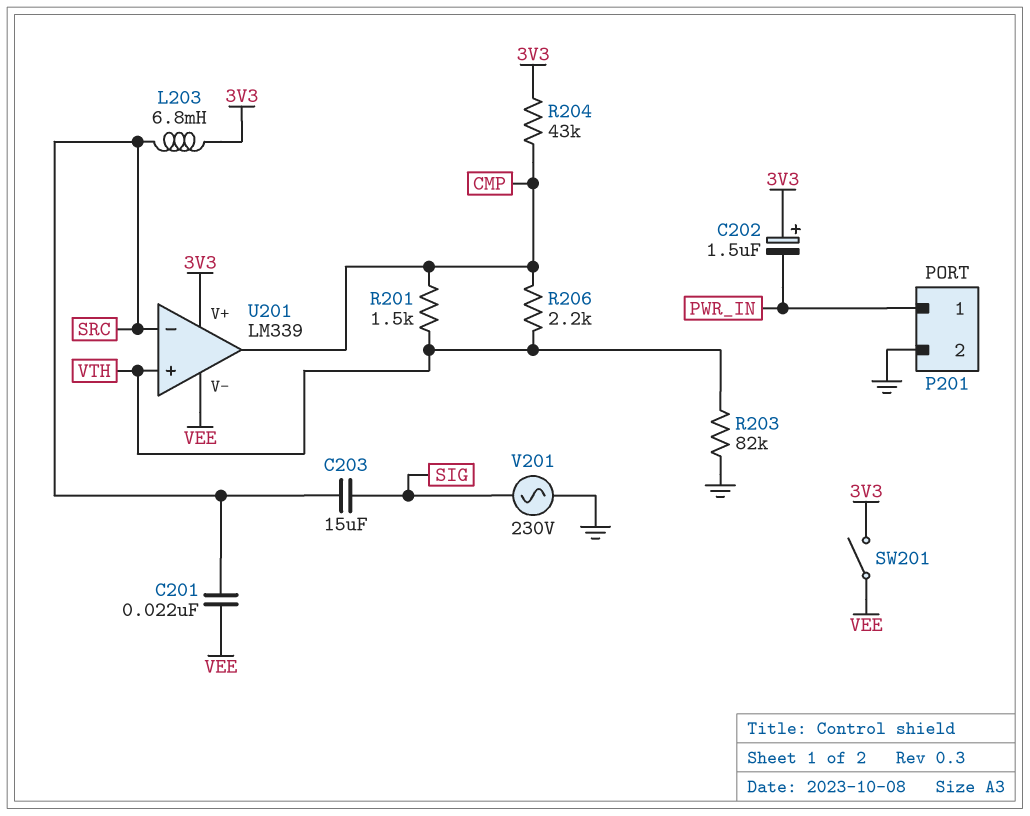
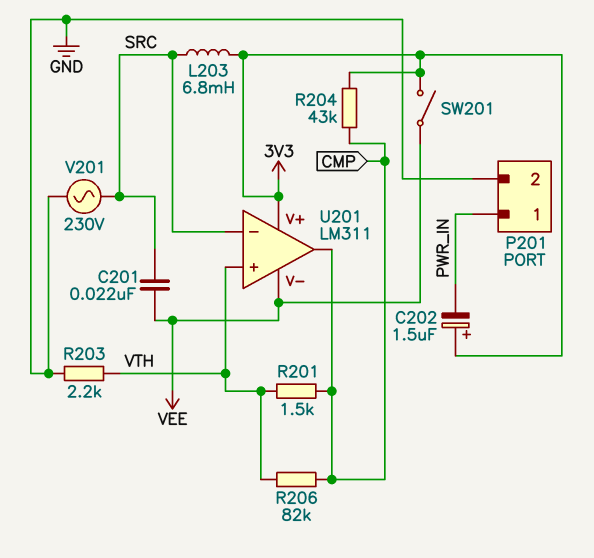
C203: 15uF (SIG, SRC) -> none
R203: 82k (GND, VTH) -> 2.2k (GND, VTH)
R206: 2.2k (CMP, VTH) -> 82k (CMP, VTH)
U201: LM339 -> LM311
V201: AC 230V (GND, SIG) -> AC 230V (GND, SRC)

